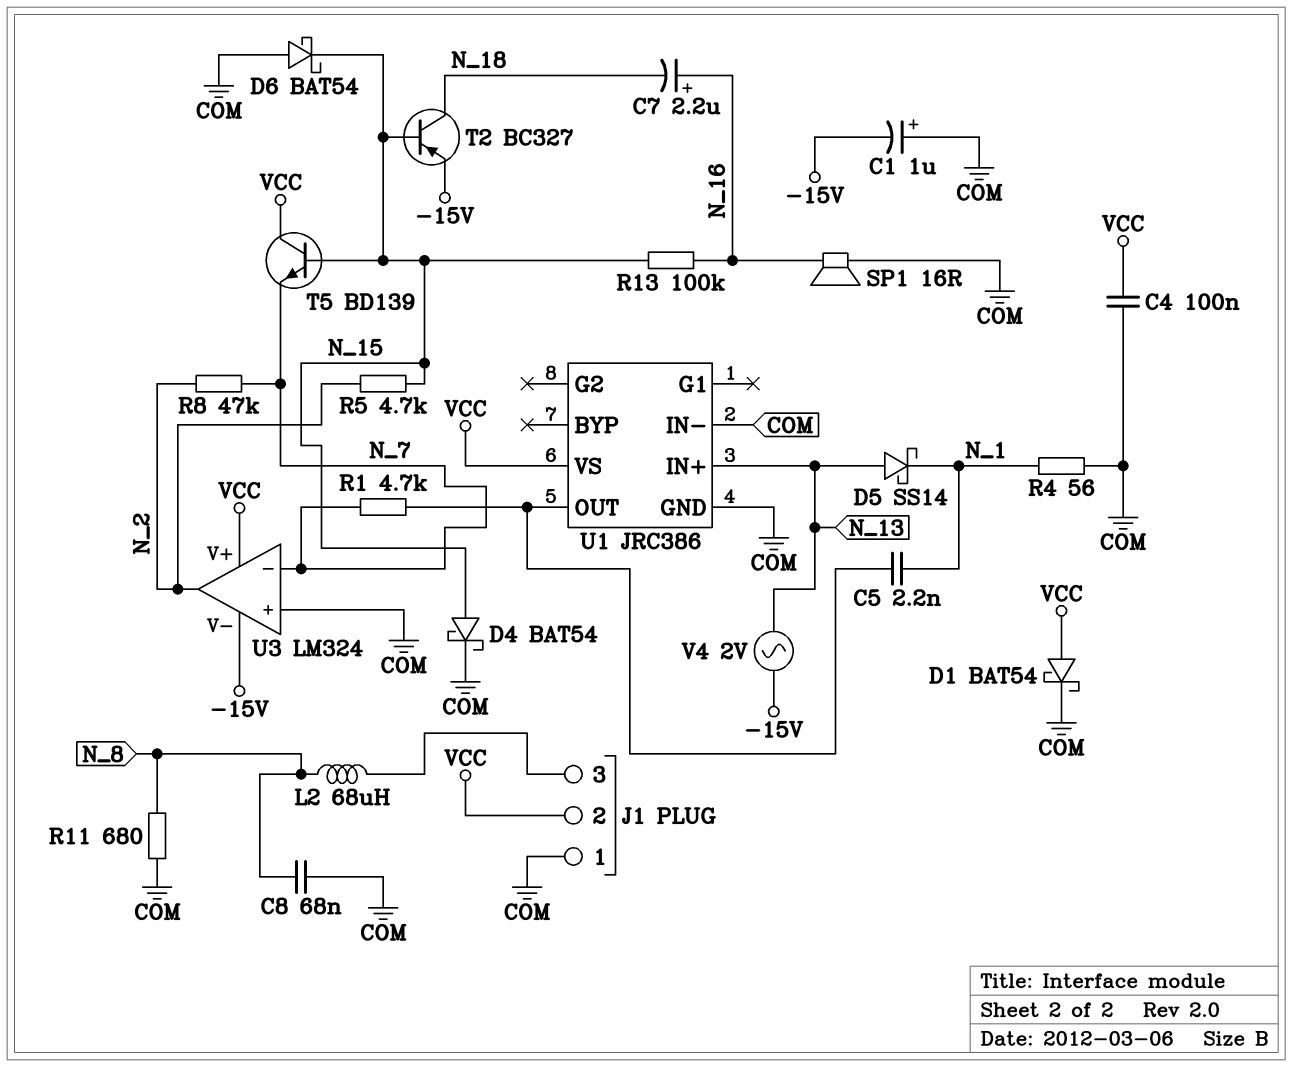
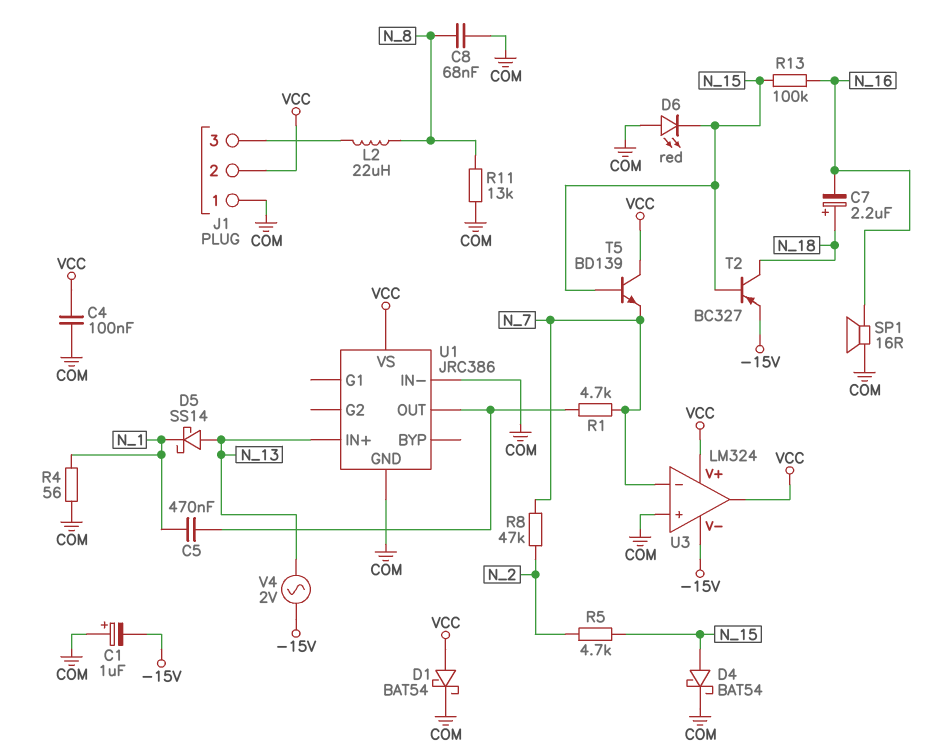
C5: 2.2nF (N_1, U1/OUT) -> 470nF (N_1, U1/OUT)
C7: 2.2uF (plus N_16, minus N_18) -> 2.2uF (plus N_18, minus N_16)
D6: schottky BAT54 (A COM, K N_15) -> LED red (A COM, K N_15)
L2: 68uH (J1/3, N_8) -> 22uH (J1/3, N_8)
R11: 680 (COM, N_8) -> 13k (COM, N_8)
U3 pin out: N_2 -> VCC

